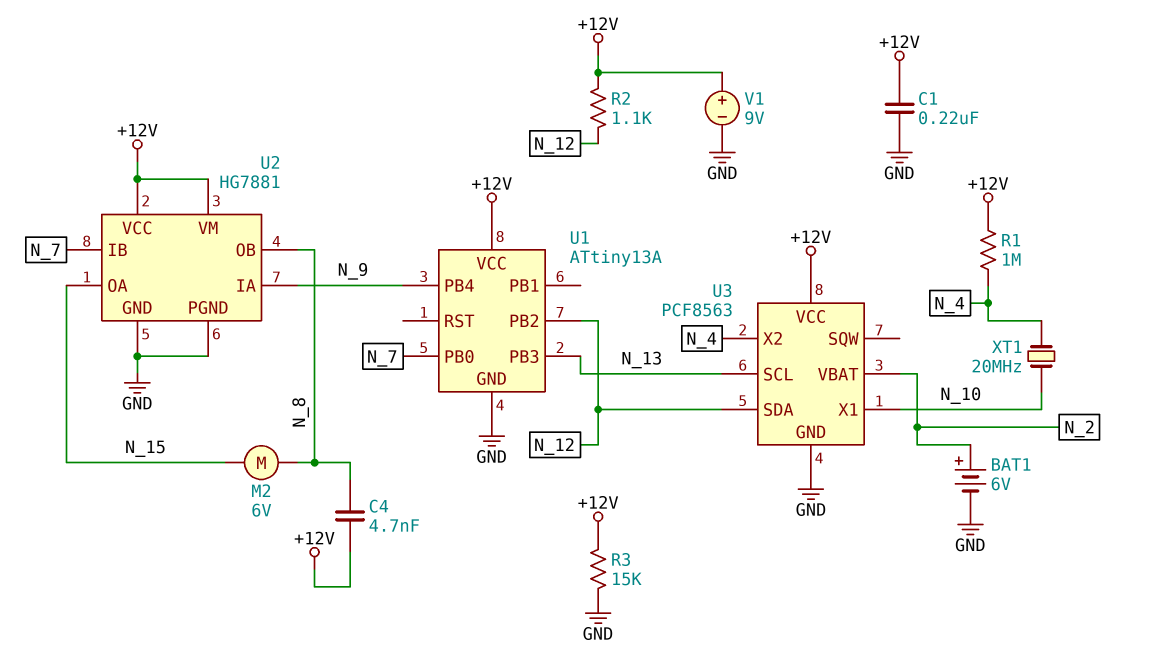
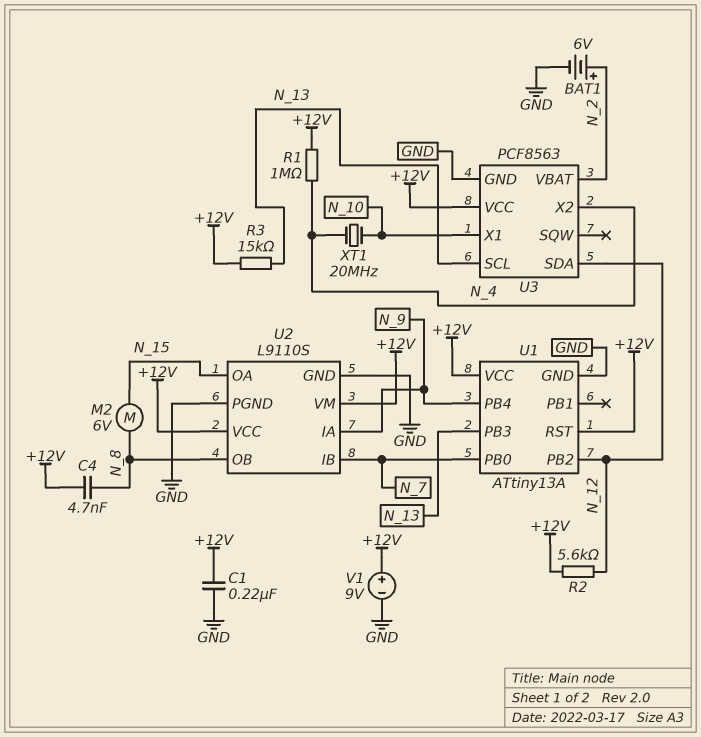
R2: 1.1k (+12V, N_12) -> 5.6k (+12V, N_12)
R3: 15k (+12V, GND) -> 15k (+12V, N_13)
U1 pin RST: none -> +12V
U2: HG7881 -> L9110S

